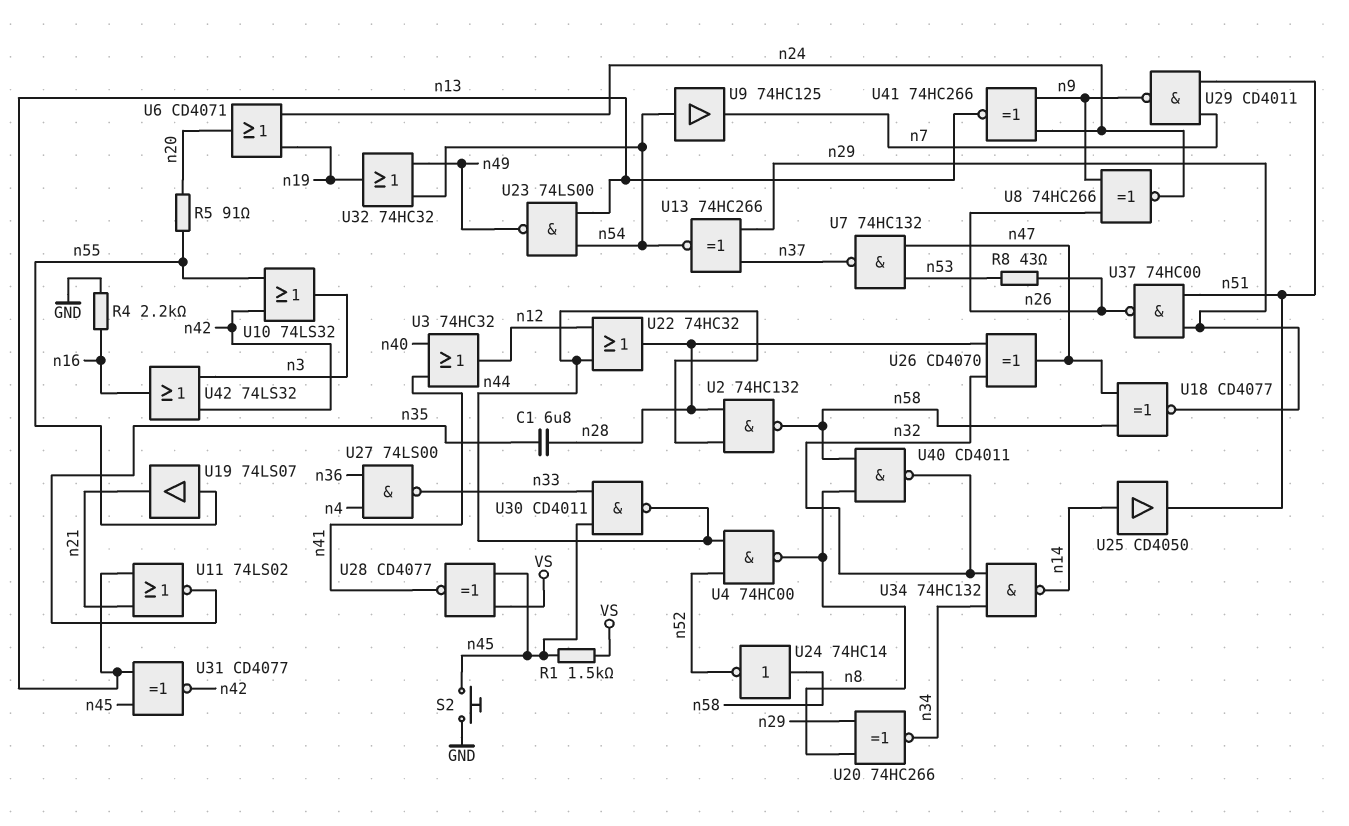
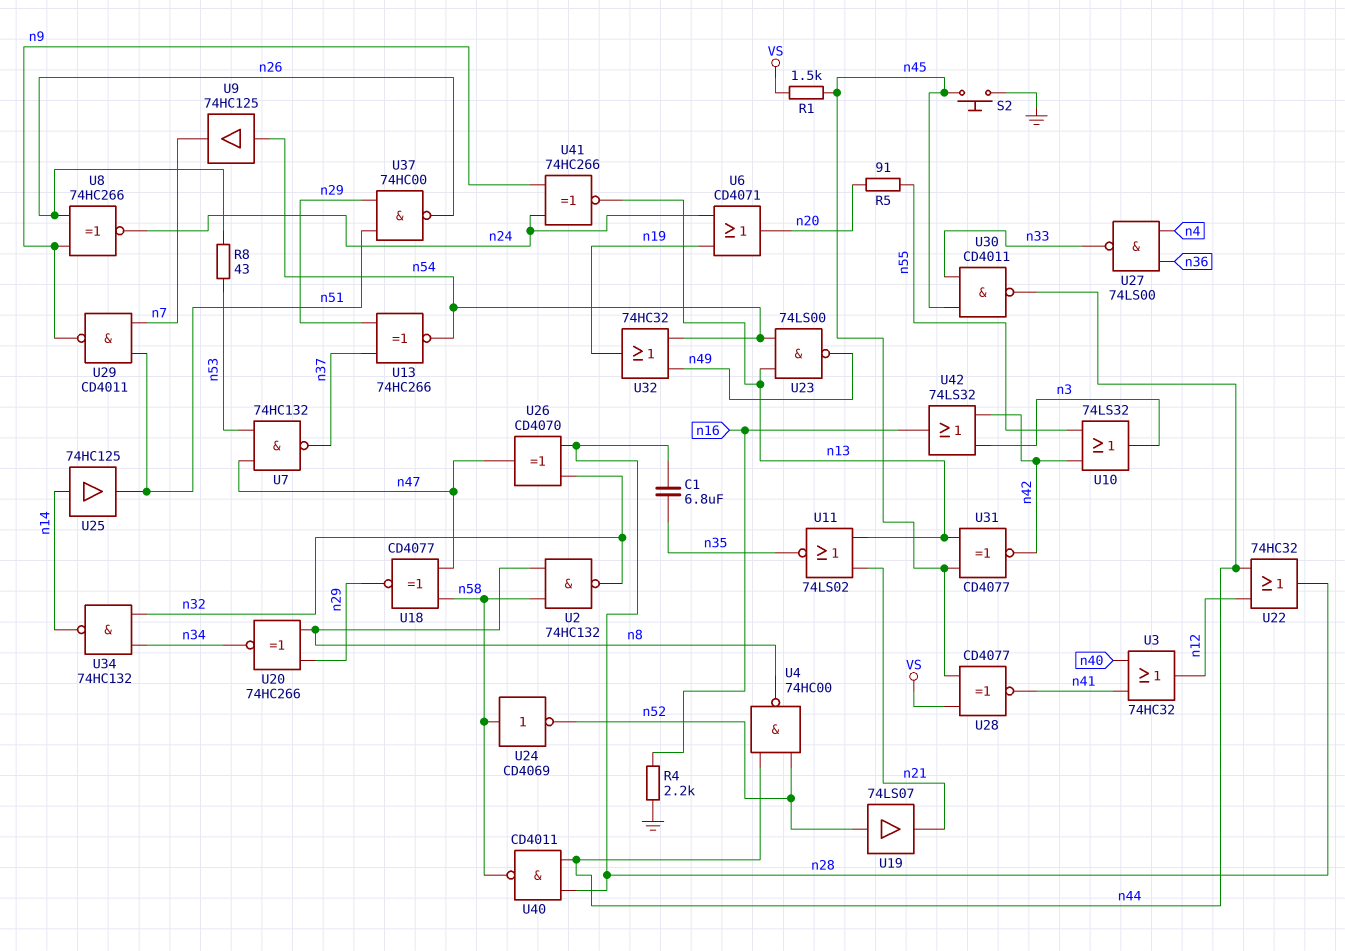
U2: NAND 74HC132 (in n28, in n44, out n58) -> NAND 74HC132 (in n8, in n58, out n32)
U19: buffer 74LS07 (in n55, out n21) -> buffer 74LS07 (in n52, out n21)
U24: NOT 74HC14 (in n58, out n52) -> NOT CD4069 (in n58, out n52)
U25: buffer CD4050 (in n14, out n51) -> buffer 74HC125 (in n14, out n51)
U40: NAND CD4011 (in n8, in n58, out n32) -> NAND CD4011 (in n28, in n44, out n58)

